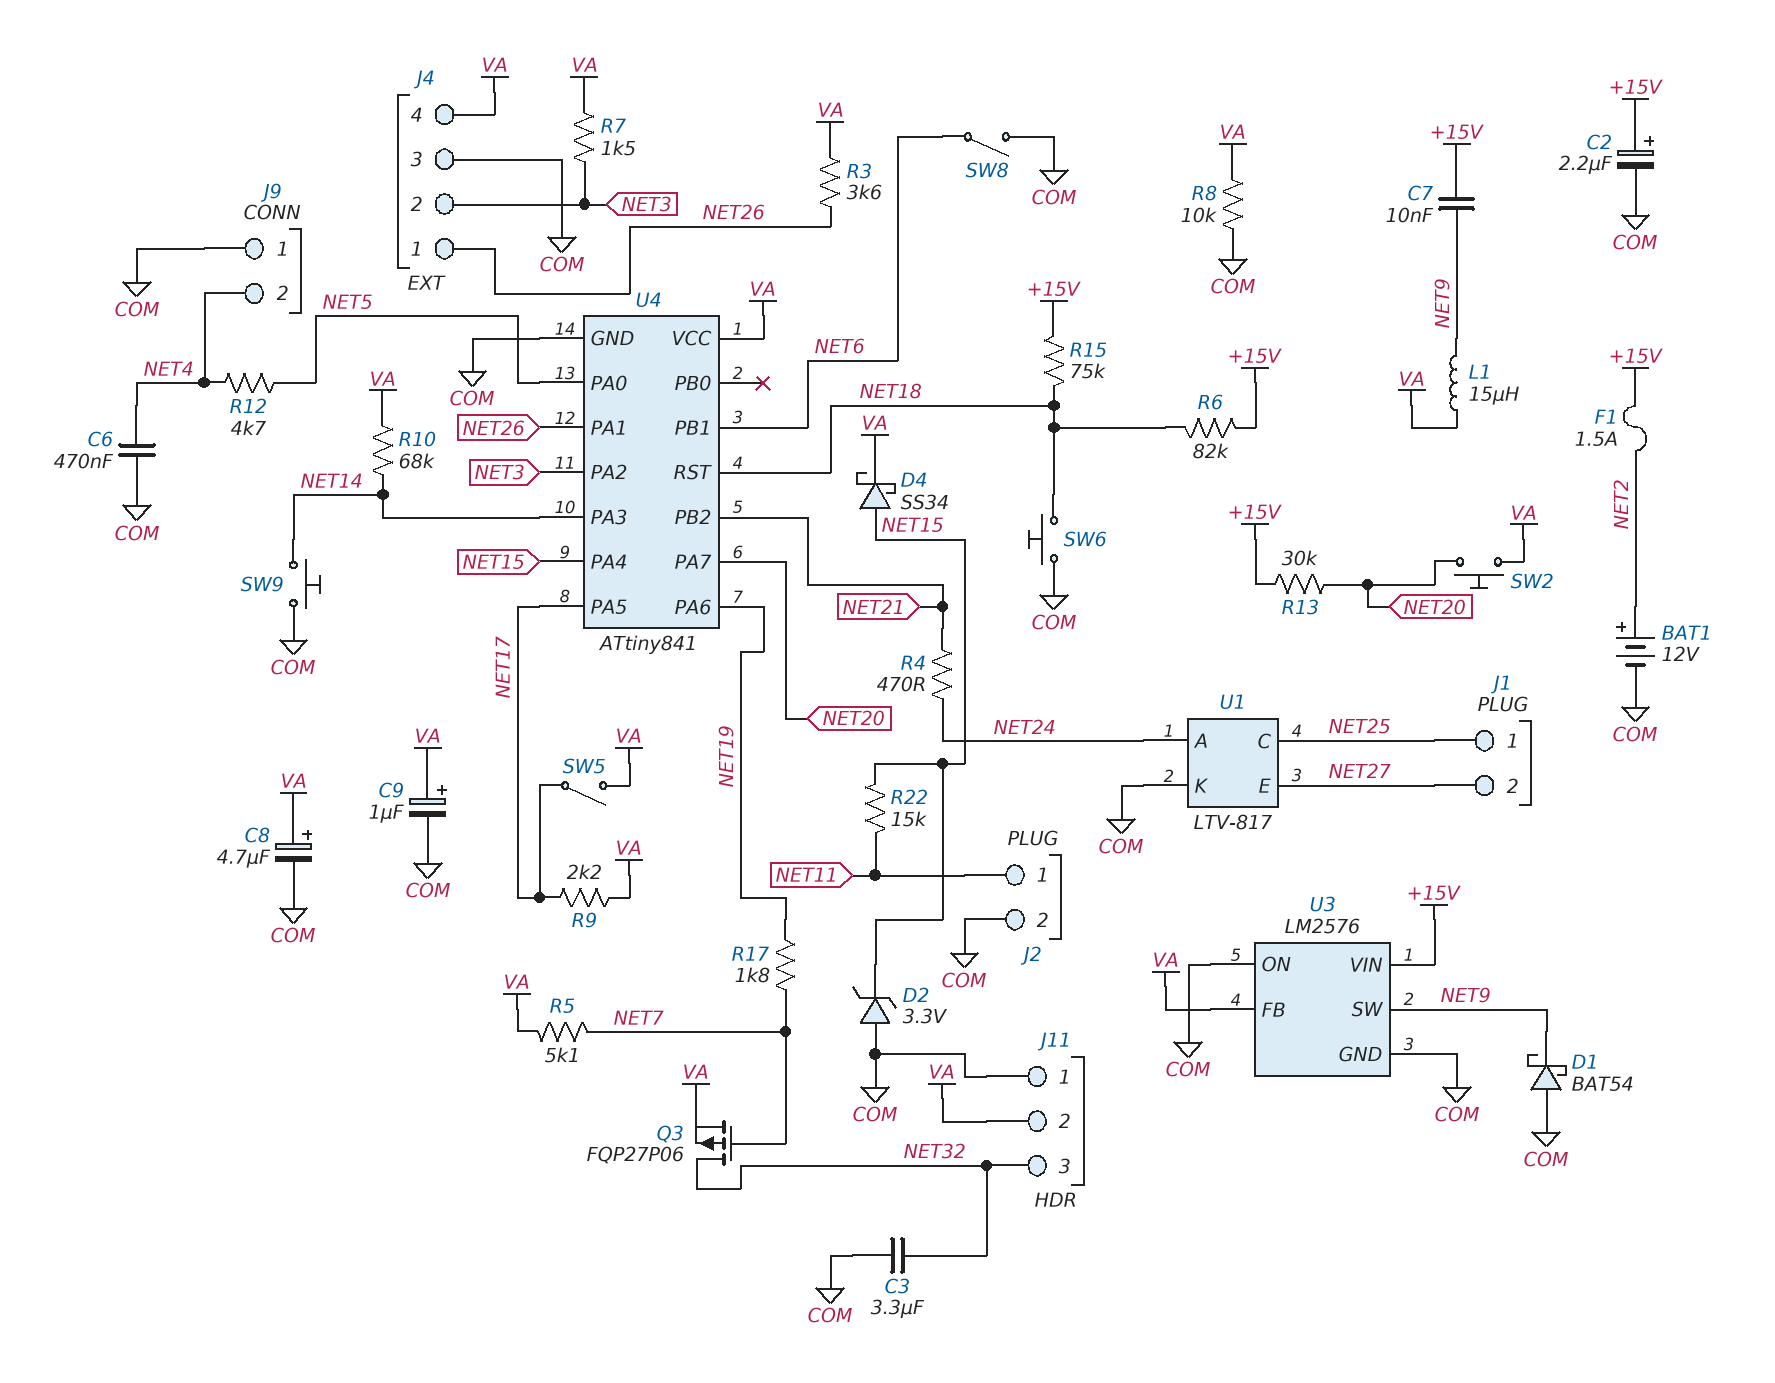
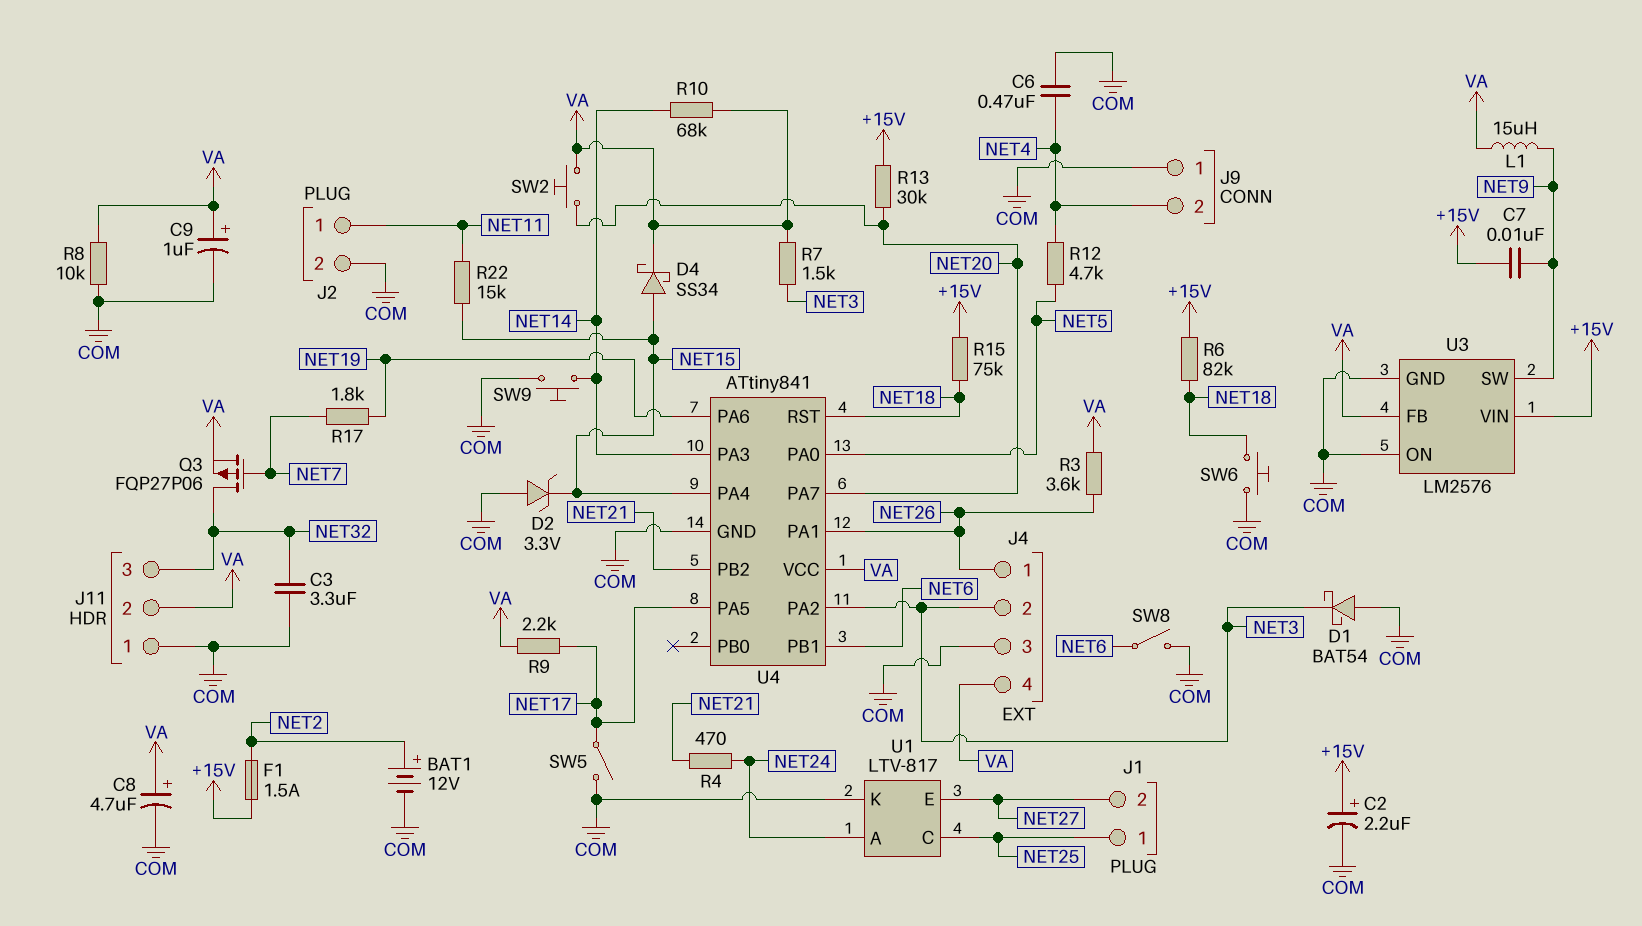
D1: schottky BAT54 (A COM, K NET9) -> schottky BAT54 (A COM, K NET3)
R5: 5.1k (NET7, VA) -> none
SW5: switch (NET17, VA) -> switch (COM, NET17)

